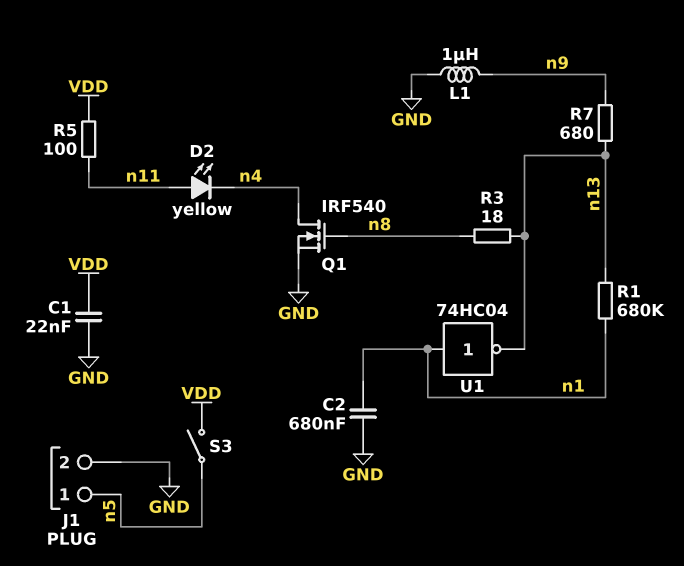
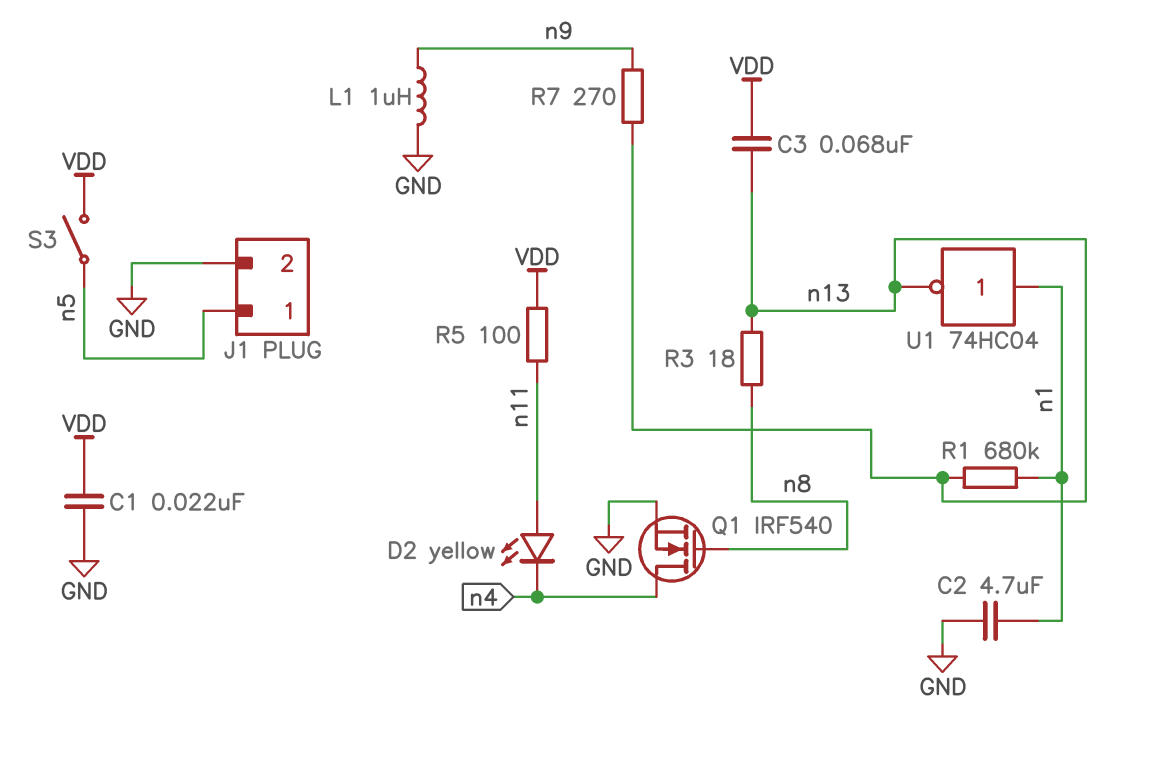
C2: 680nF (GND, n1) -> 4.7uF (GND, n1)
C3: none -> 68nF (VDD, n13)
R7: 680 (n9, n13) -> 270 (n9, n13)

